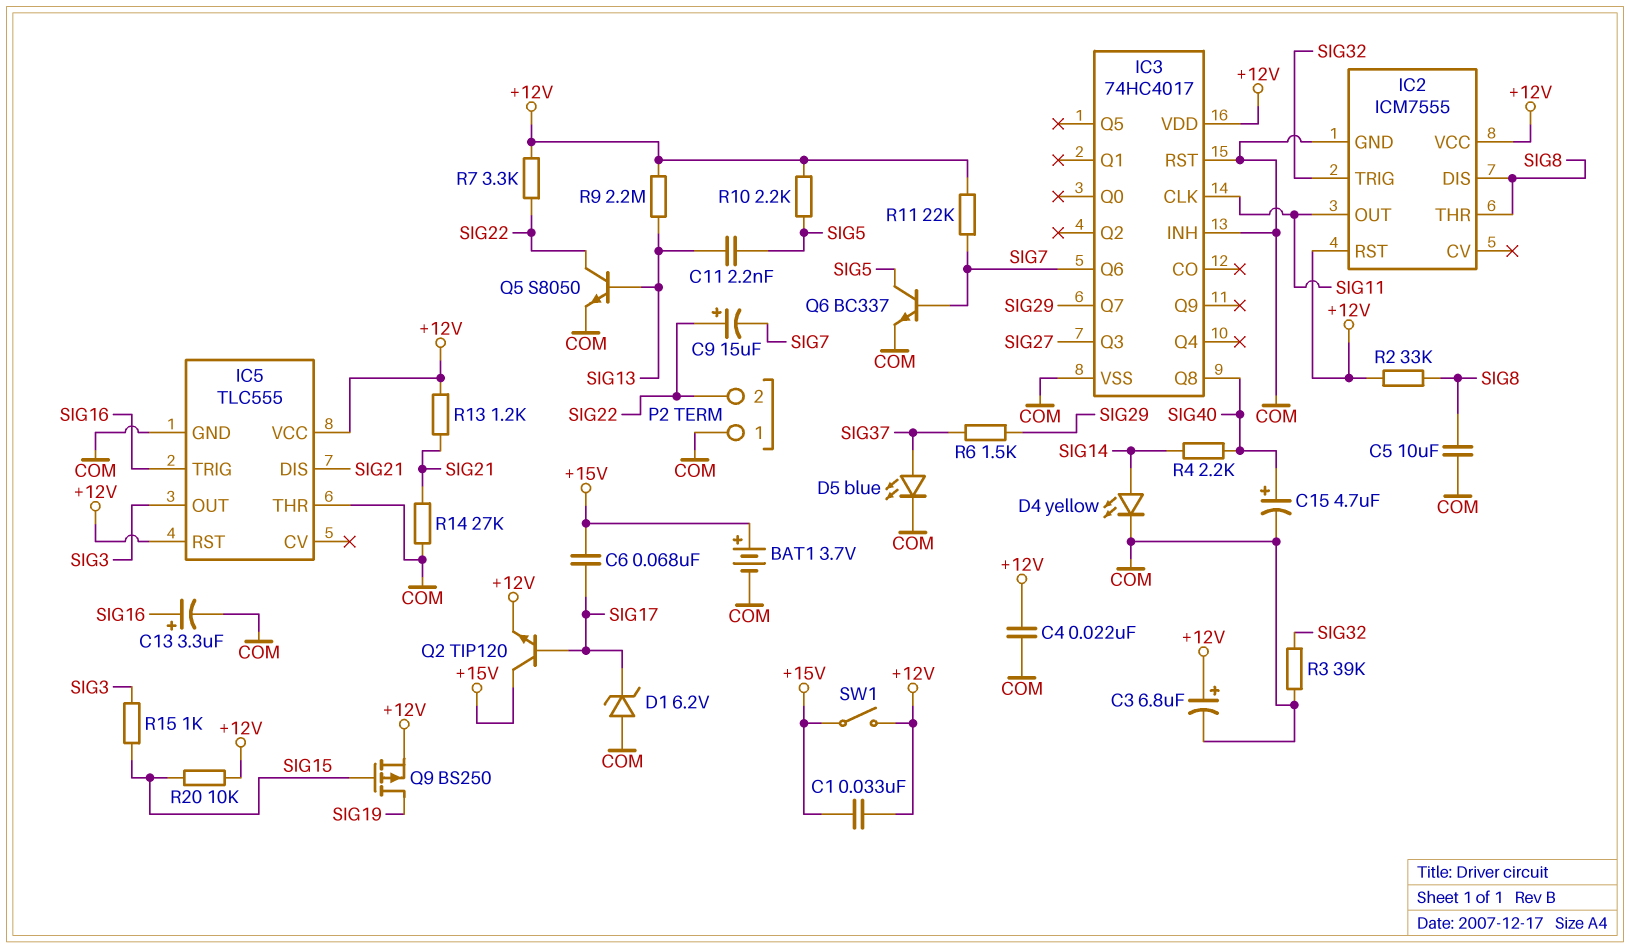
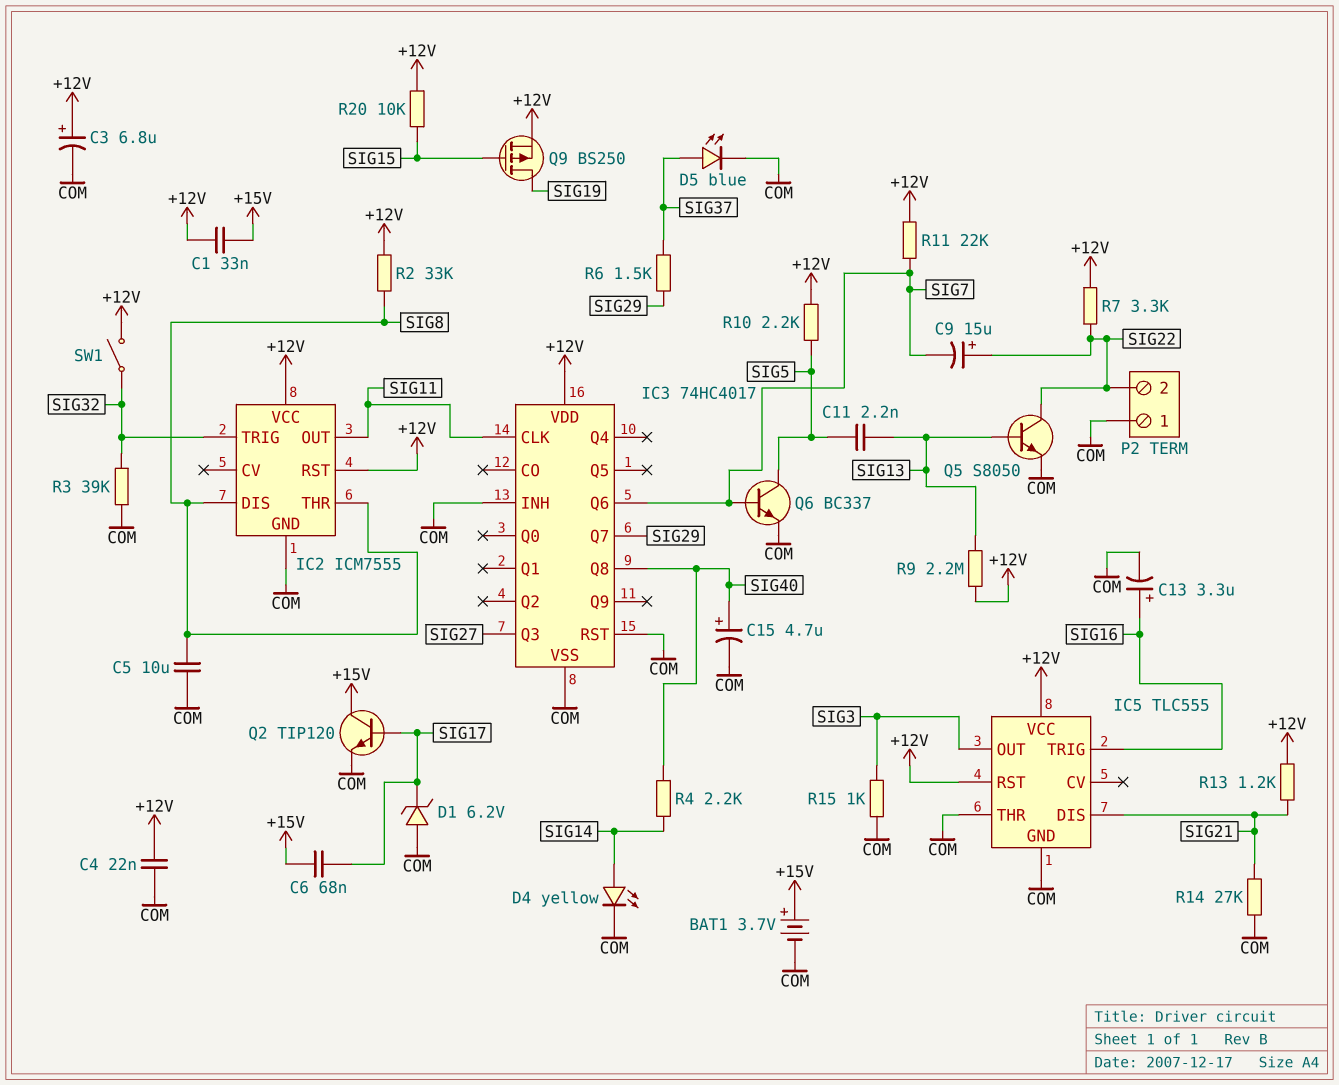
Q2: NPN TIP120 (B SIG17, C +15V, E +12V) -> NPN TIP120 (B SIG17, C +15V, E COM)
R15: 1k (SIG3, SIG15) -> 1k (COM, SIG3)
SW1: switch (+12V, +15V) -> switch (+12V, SIG32)

